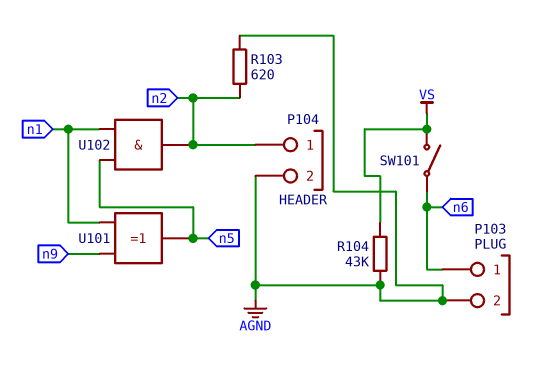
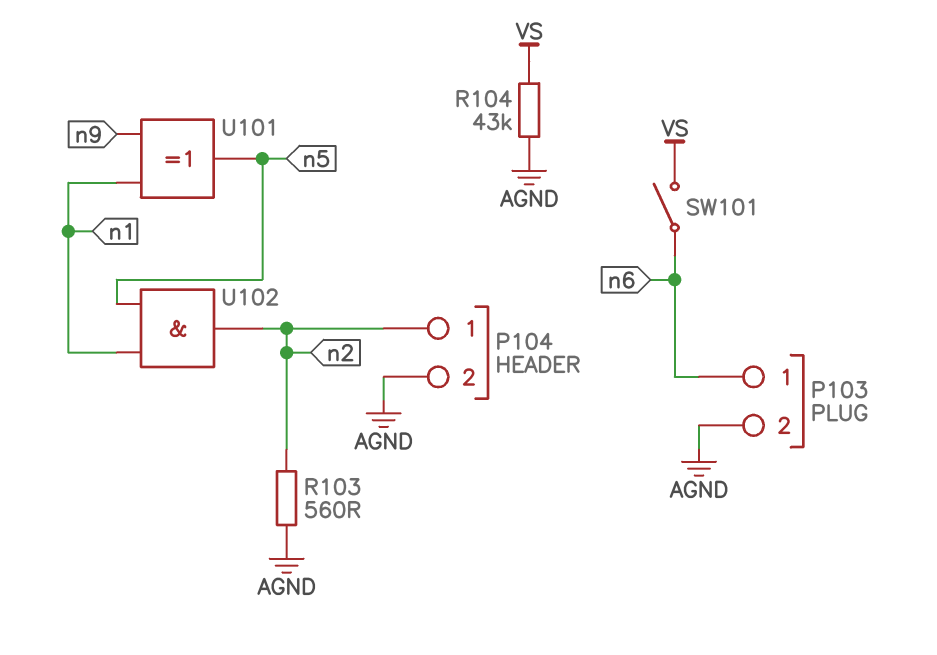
R103: 620 (AGND, n2) -> 560 (AGND, n2)

